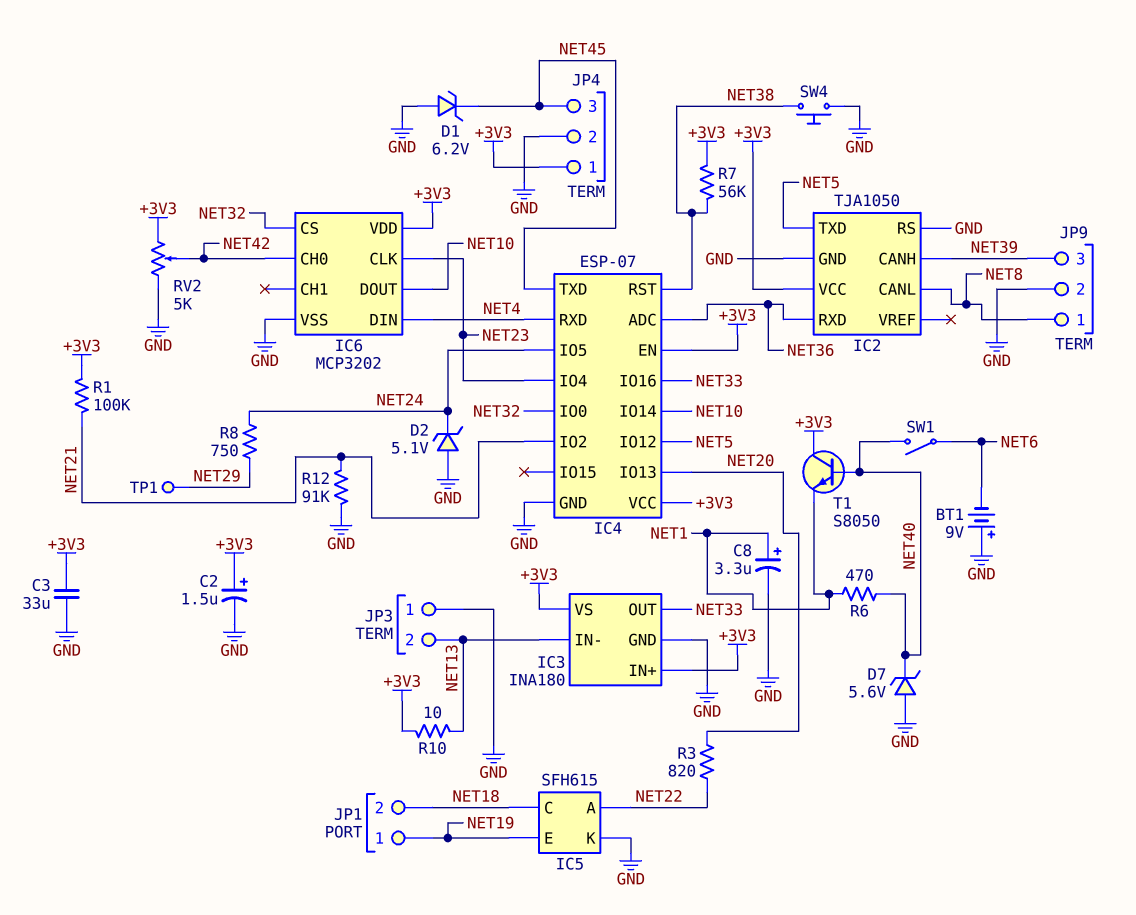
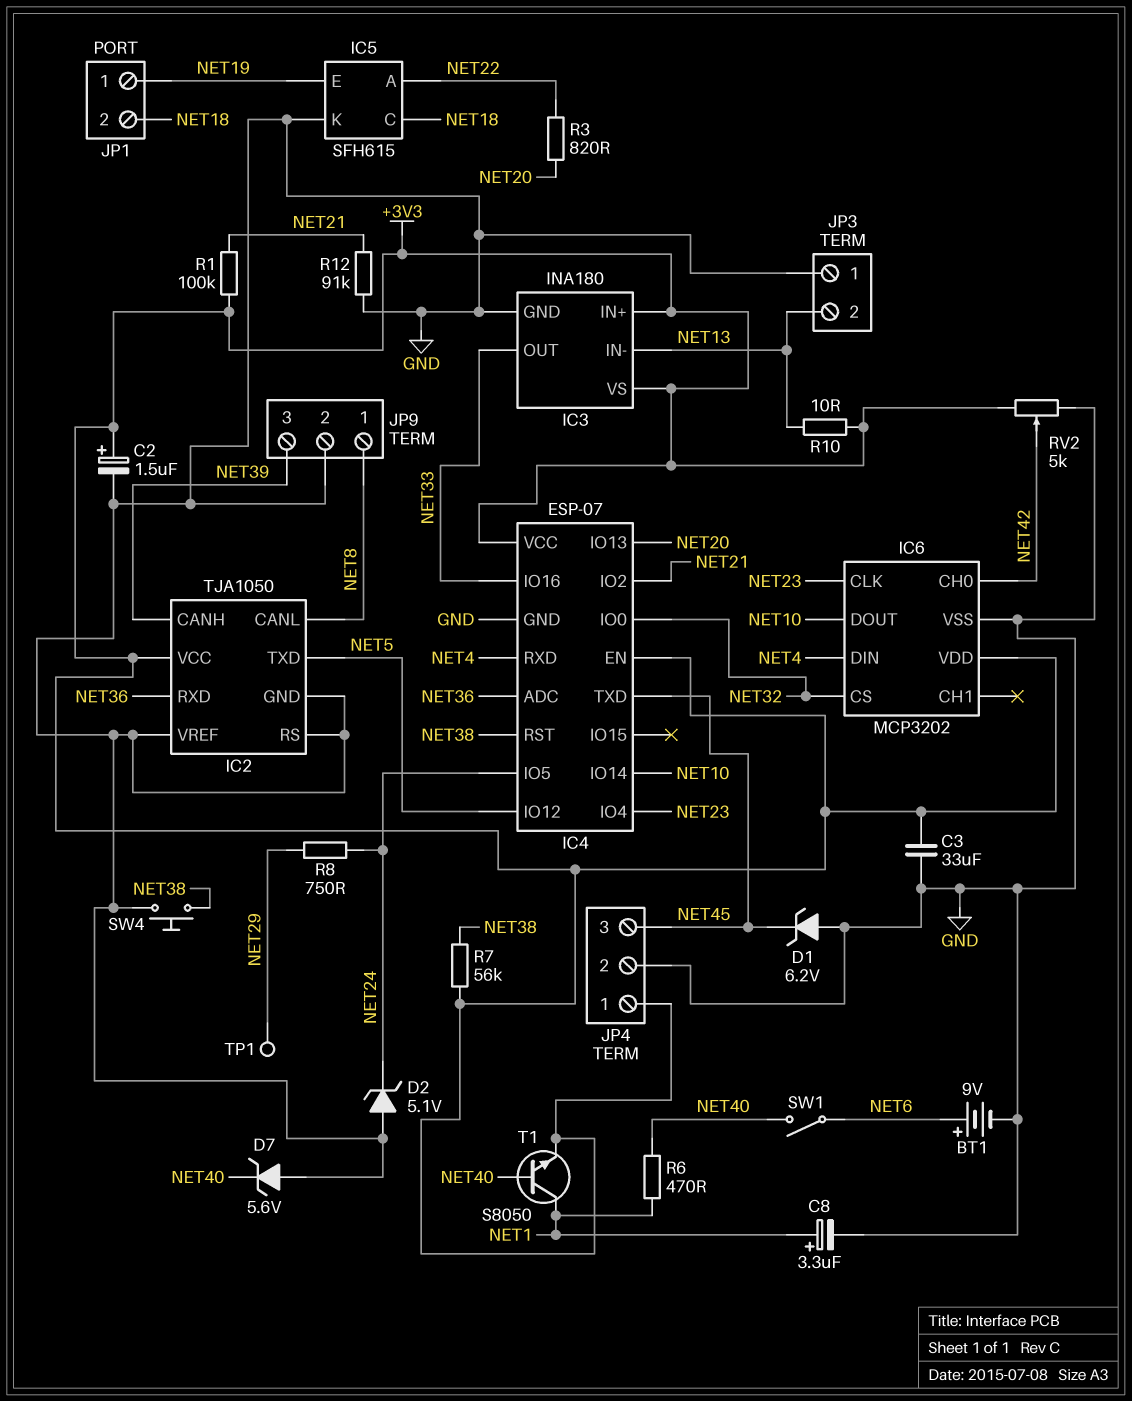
BT1: 9V (plus GND, minus NET6) -> 9V (plus NET6, minus GND)
IC2 pin VREF: none -> GND
T1: NPN S8050 (B NET40, C +3V3, E NET1) -> NPN S8050 (B NET40, C NET1, E +3V3)

